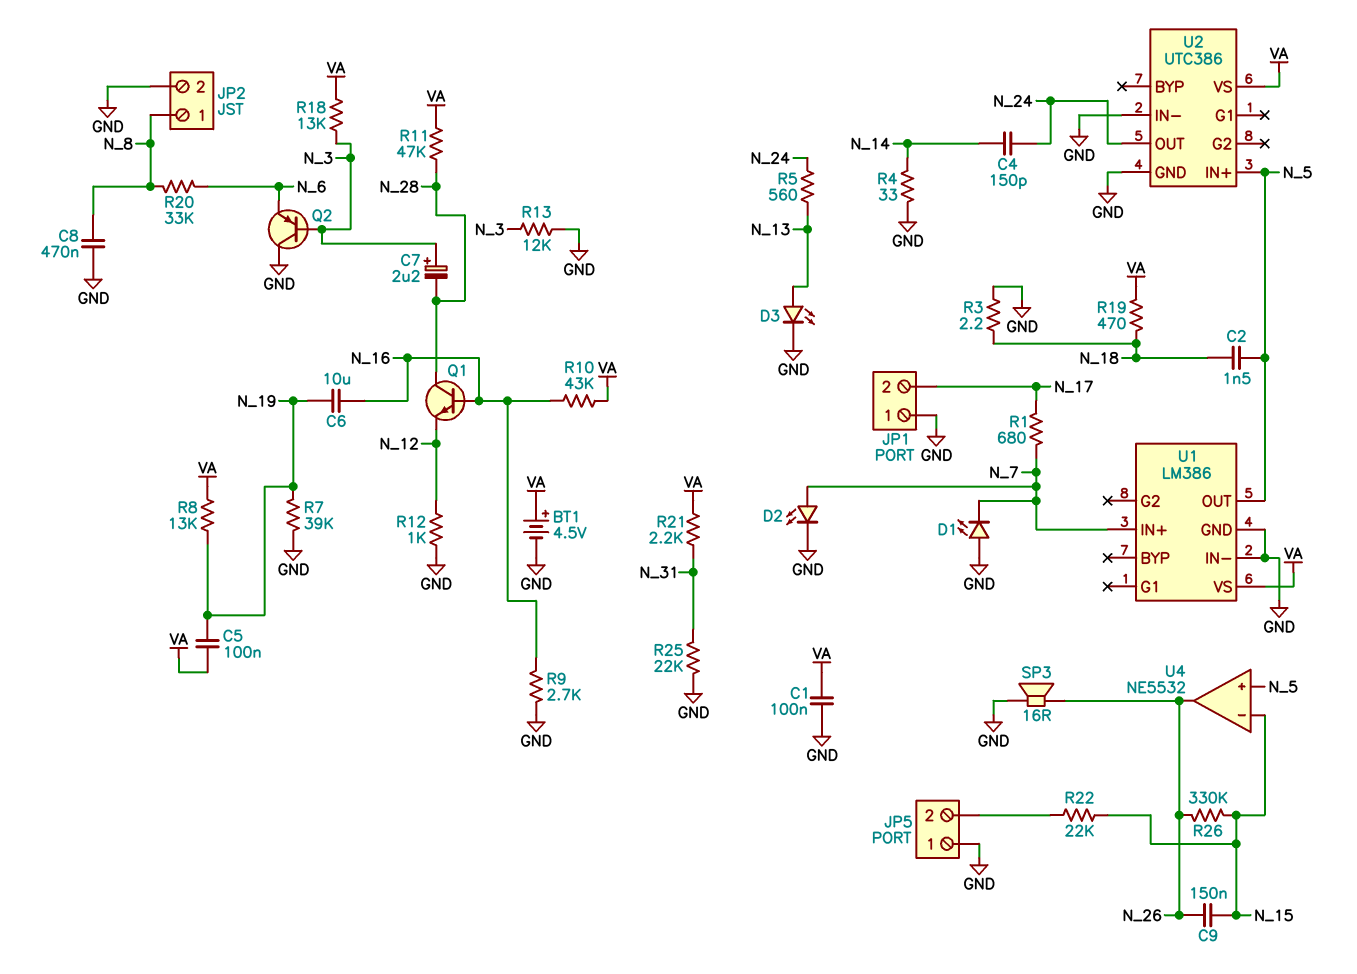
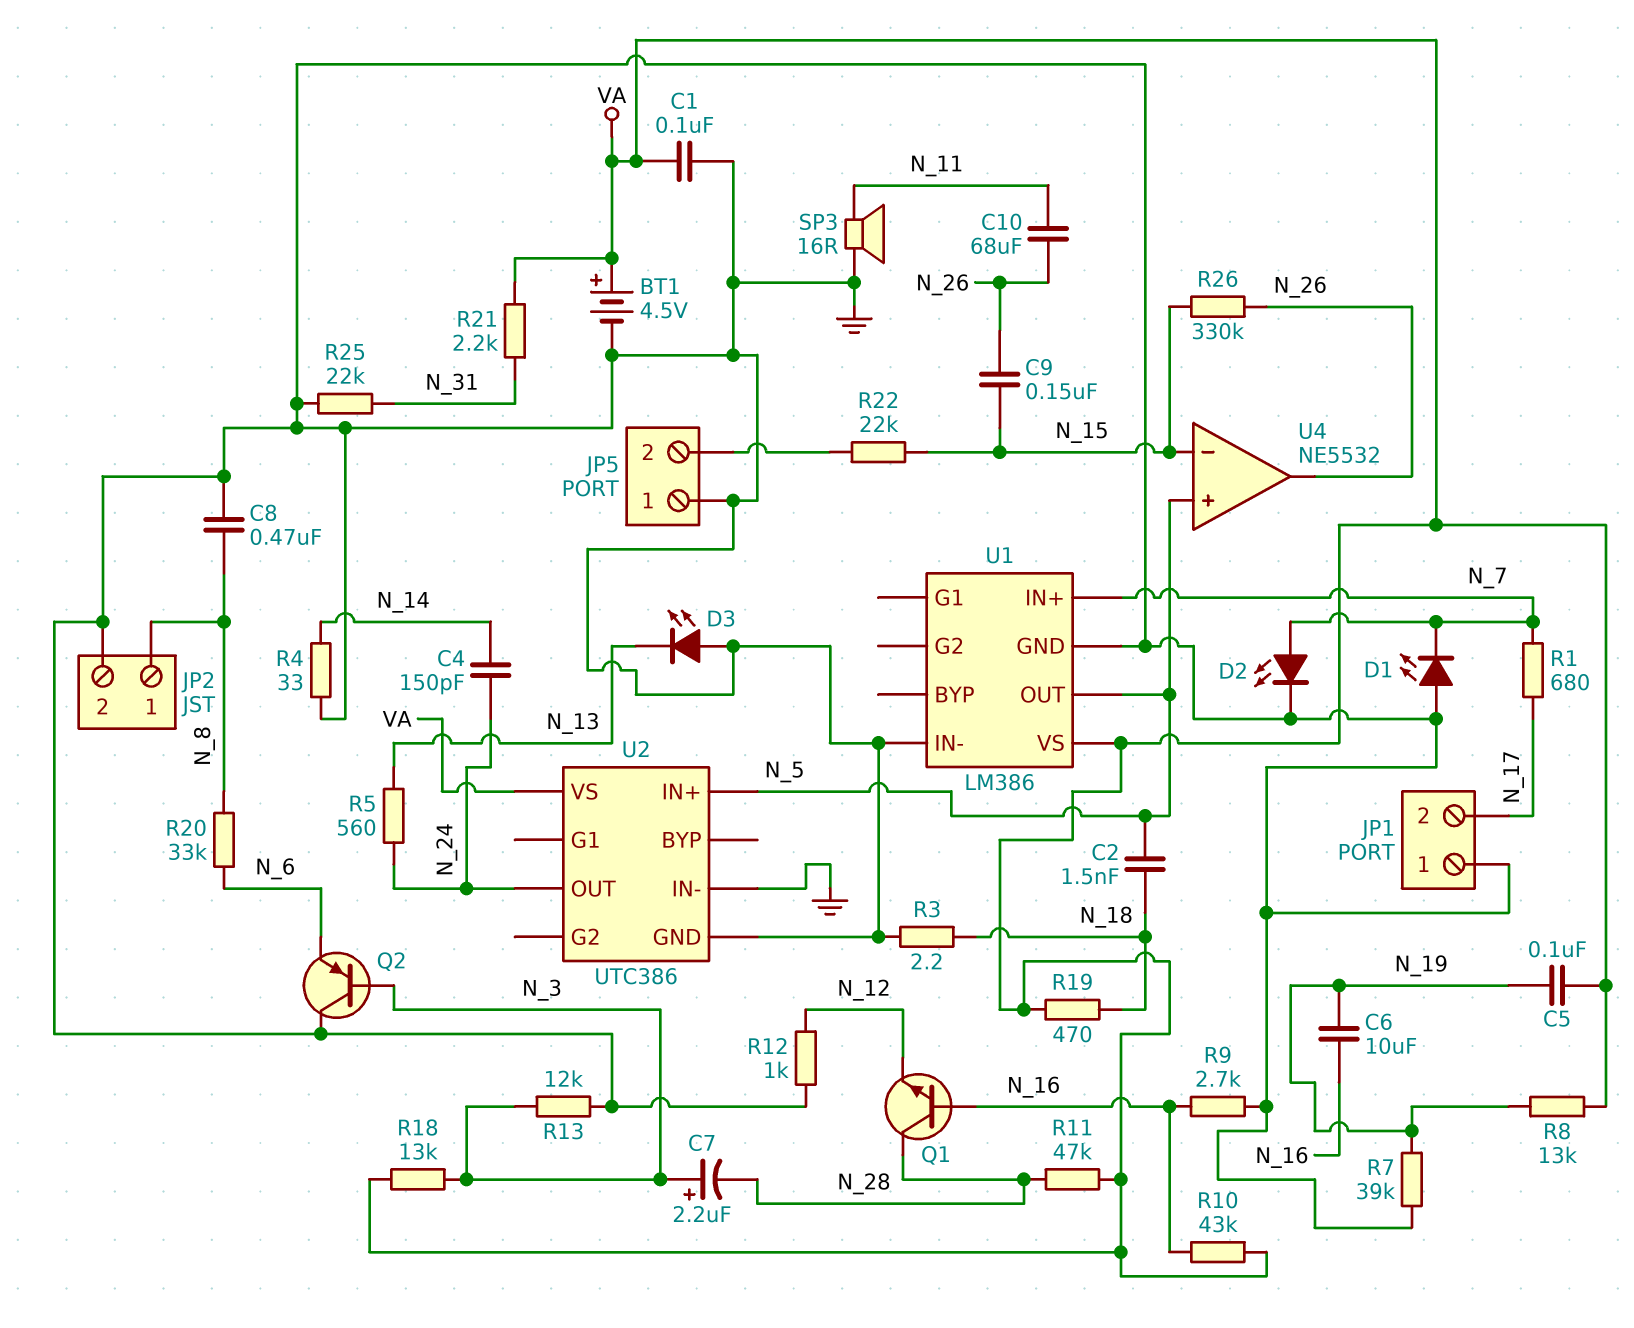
C10: none -> 68uF (N_11, N_26)
D3: LED (A N_13, K GND) -> LED (A GND, K N_13)
SP3: speaker 16R (GND, N_26) -> speaker 16R (GND, N_11)

